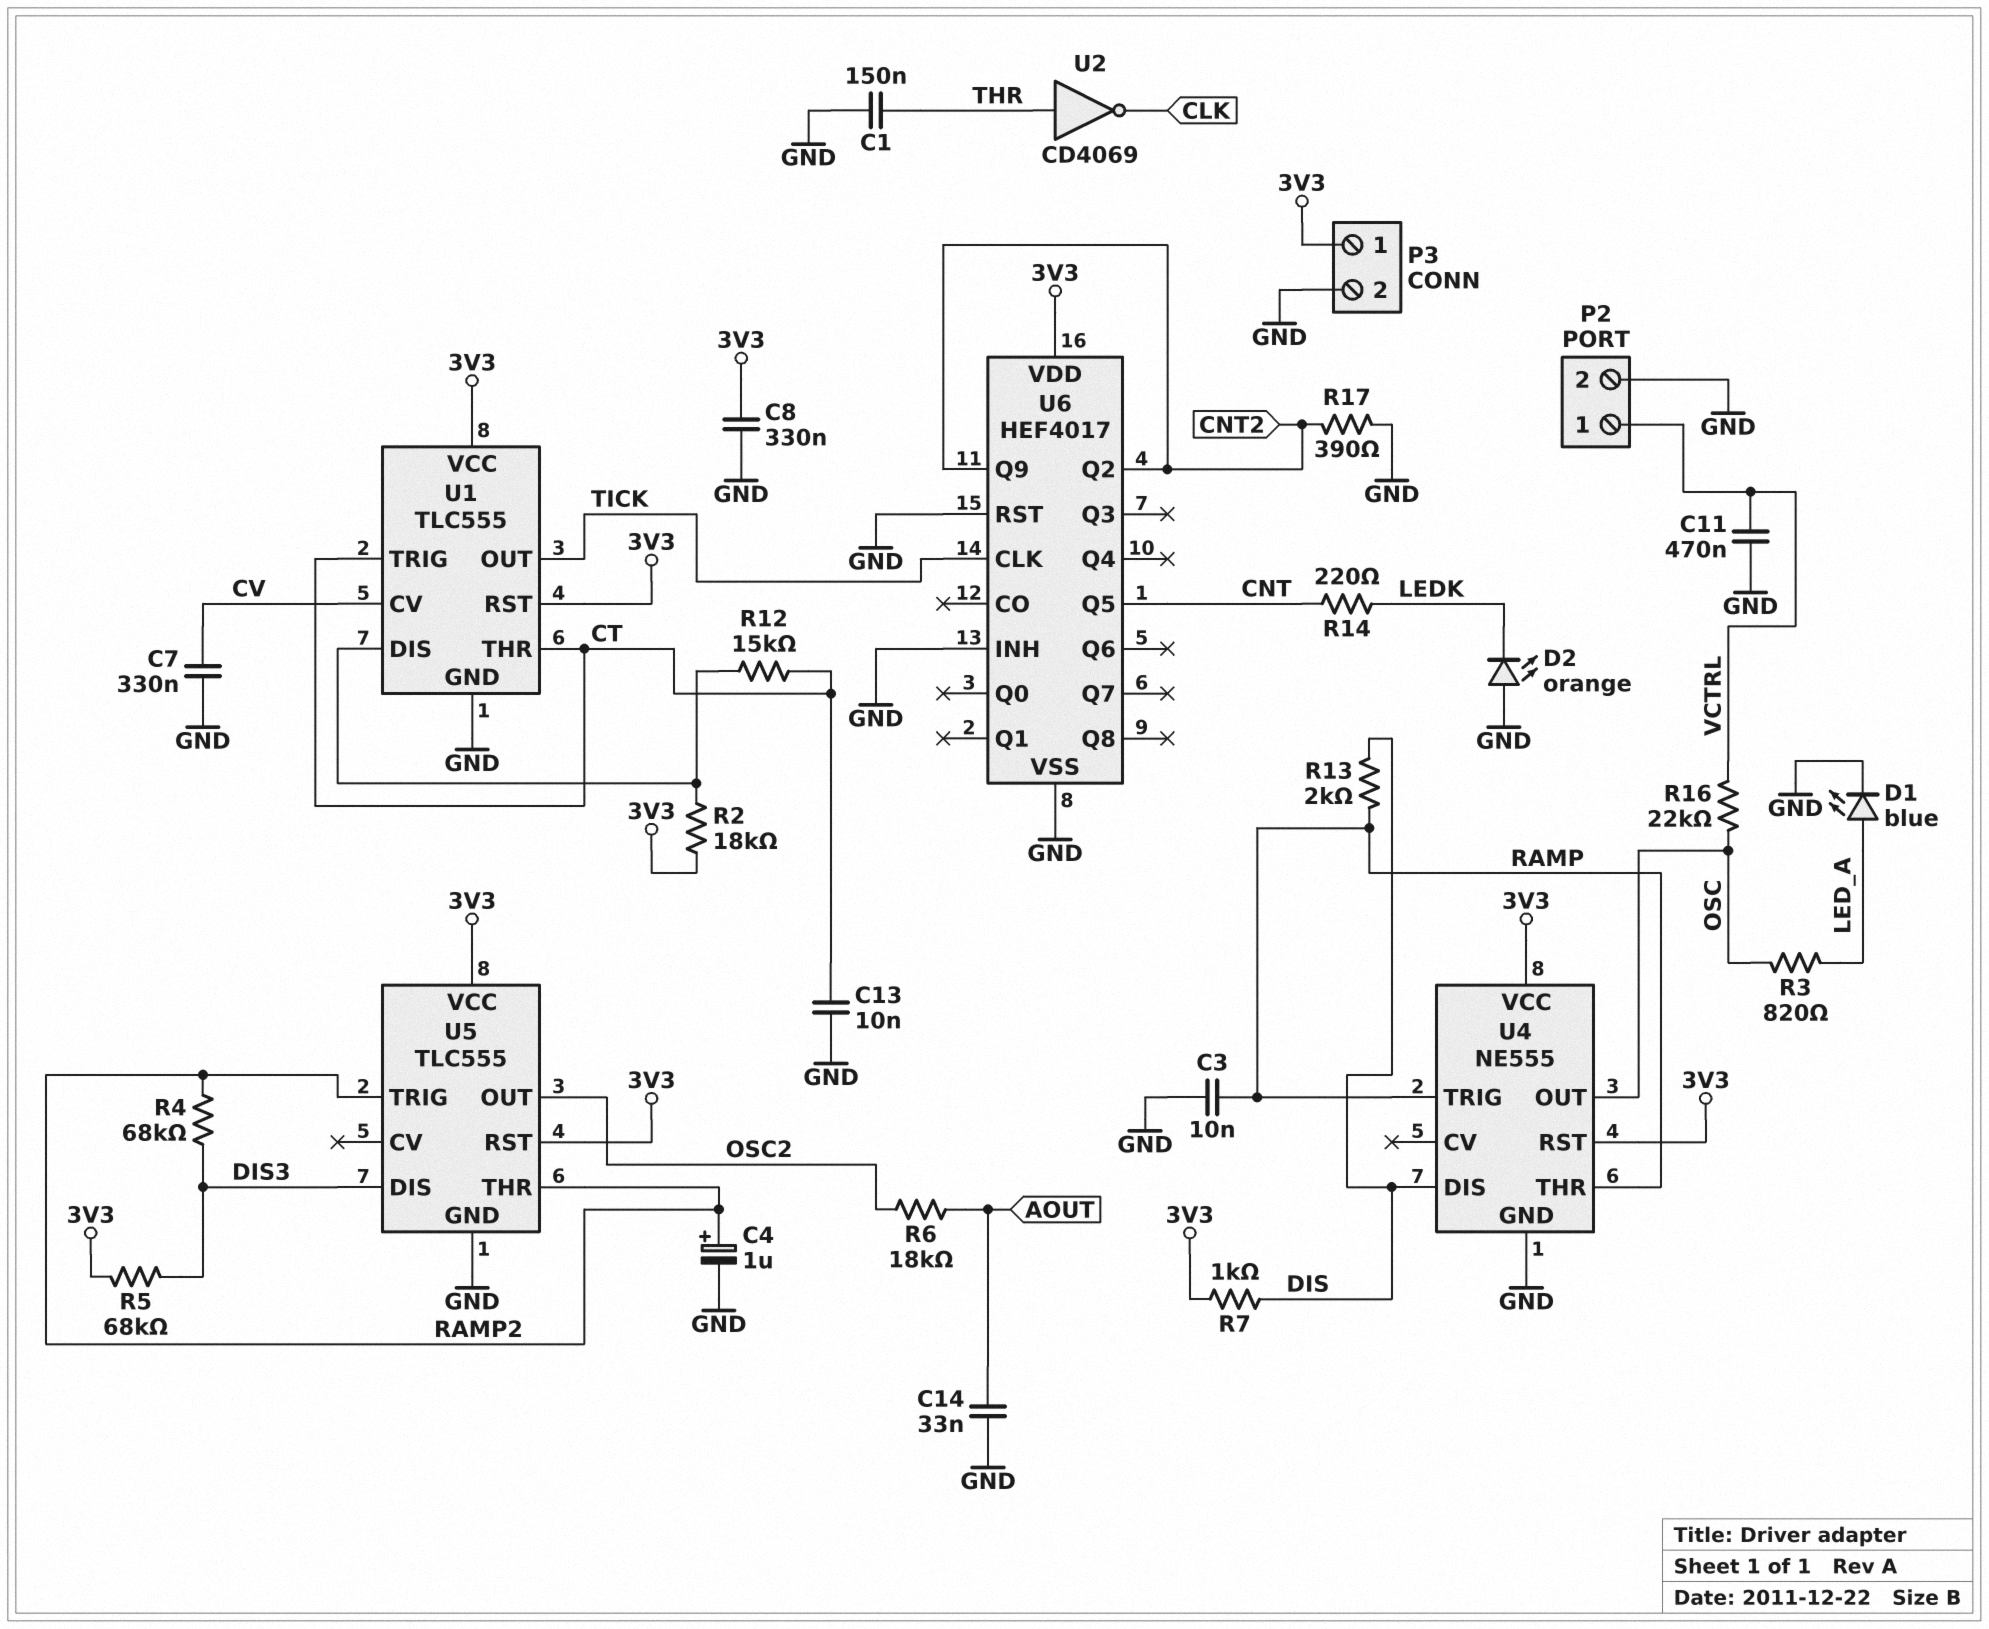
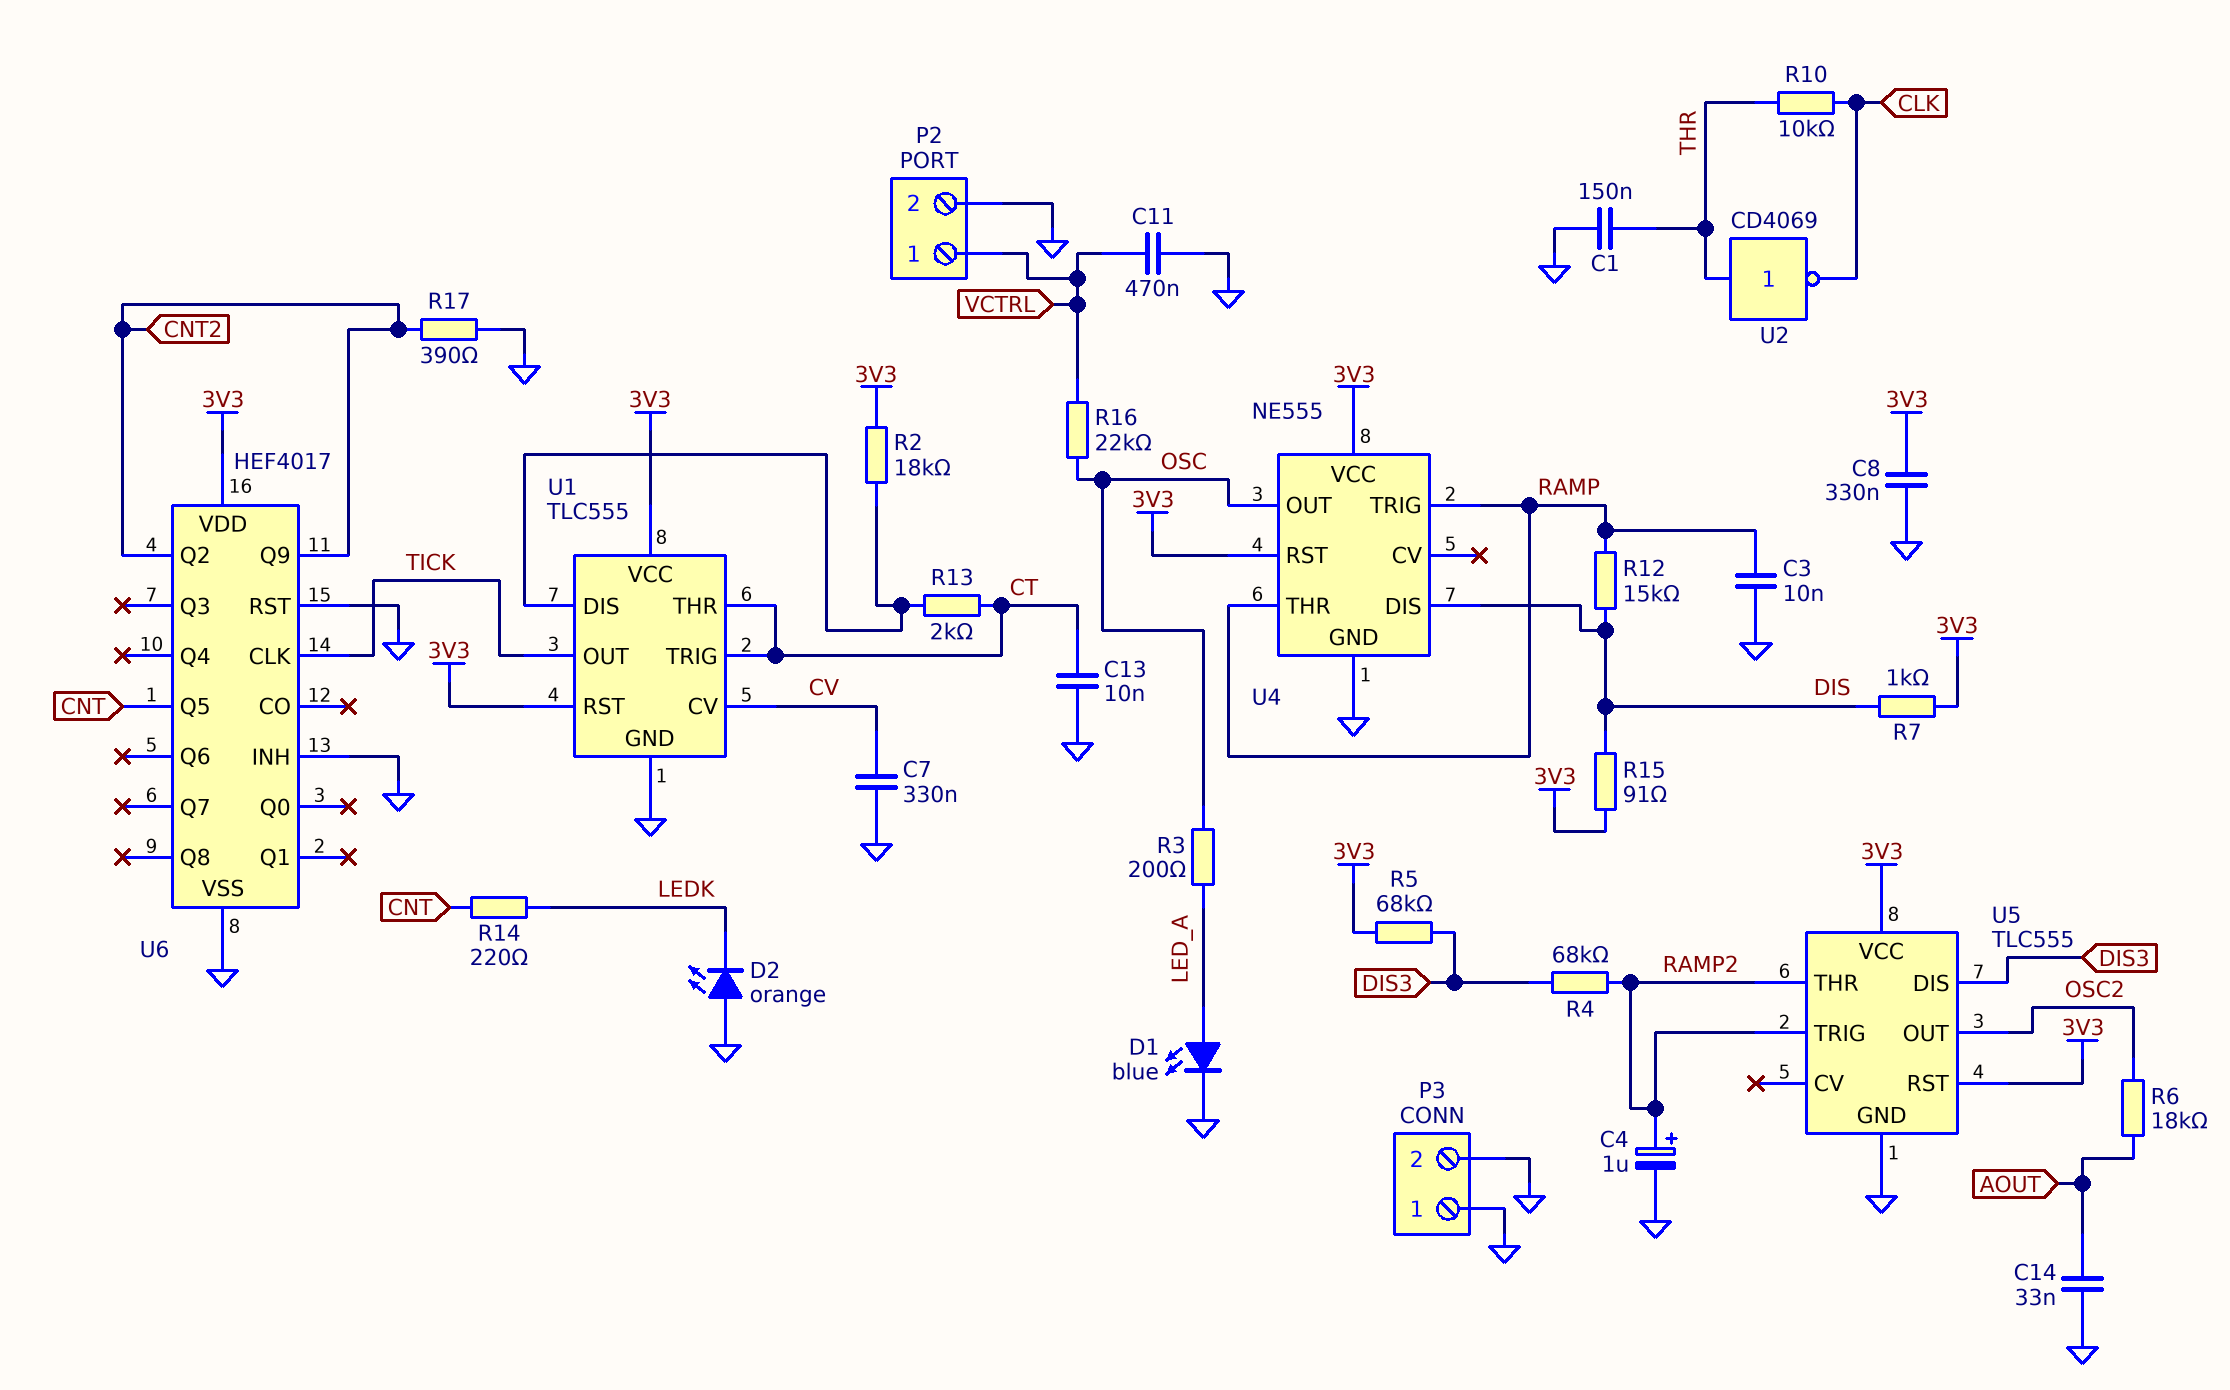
P3 pin 1: 3V3 -> GND
R3: 820 (LED_A, OSC) -> 200 (LED_A, OSC)
R10: none -> 10k (CLK, THR)
R12: 15k (CT, U1/DIS) -> 15k (DIS, RAMP)
R13: 2k (DIS, RAMP) -> 2k (CT, U1/DIS)
R15: none -> 91 (3V3, DIS)

